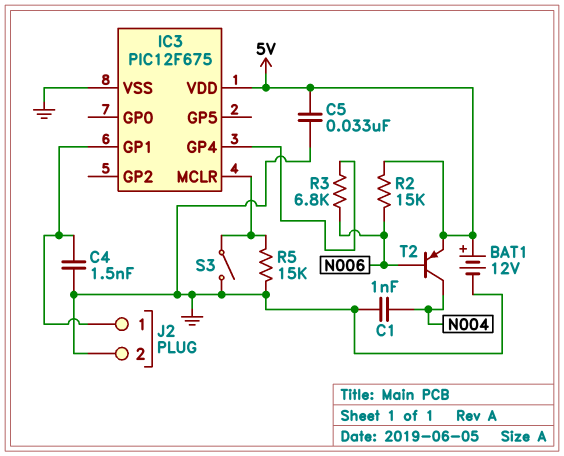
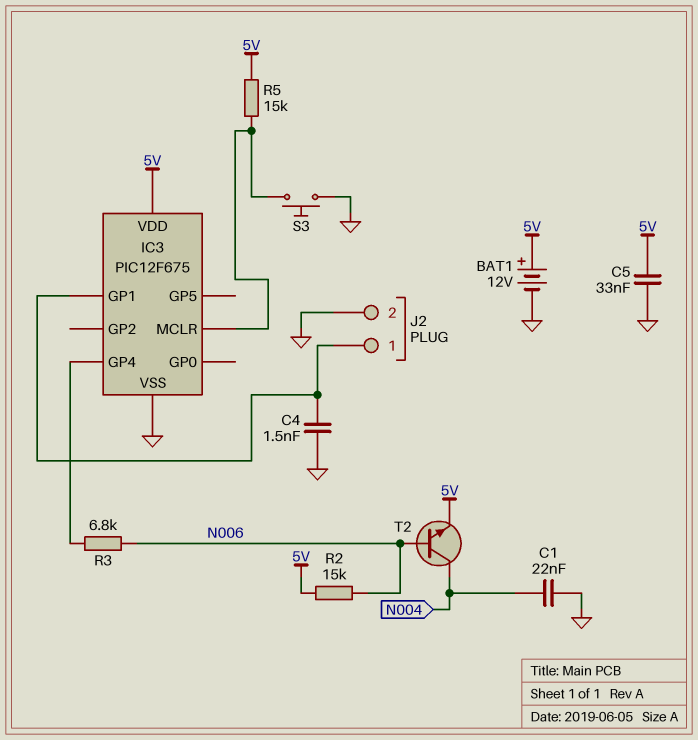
C1: 1nF (GND, N004) -> 22nF (GND, N004)
R5: 15k (GND, IC3/MCLR) -> 15k (5V, IC3/MCLR)
S3: switch (GND, IC3/MCLR) -> button (GND, IC3/MCLR)
T2: PNP (B N006, C N004, E 5V) -> NPN (B N006, C N004, E 5V)

